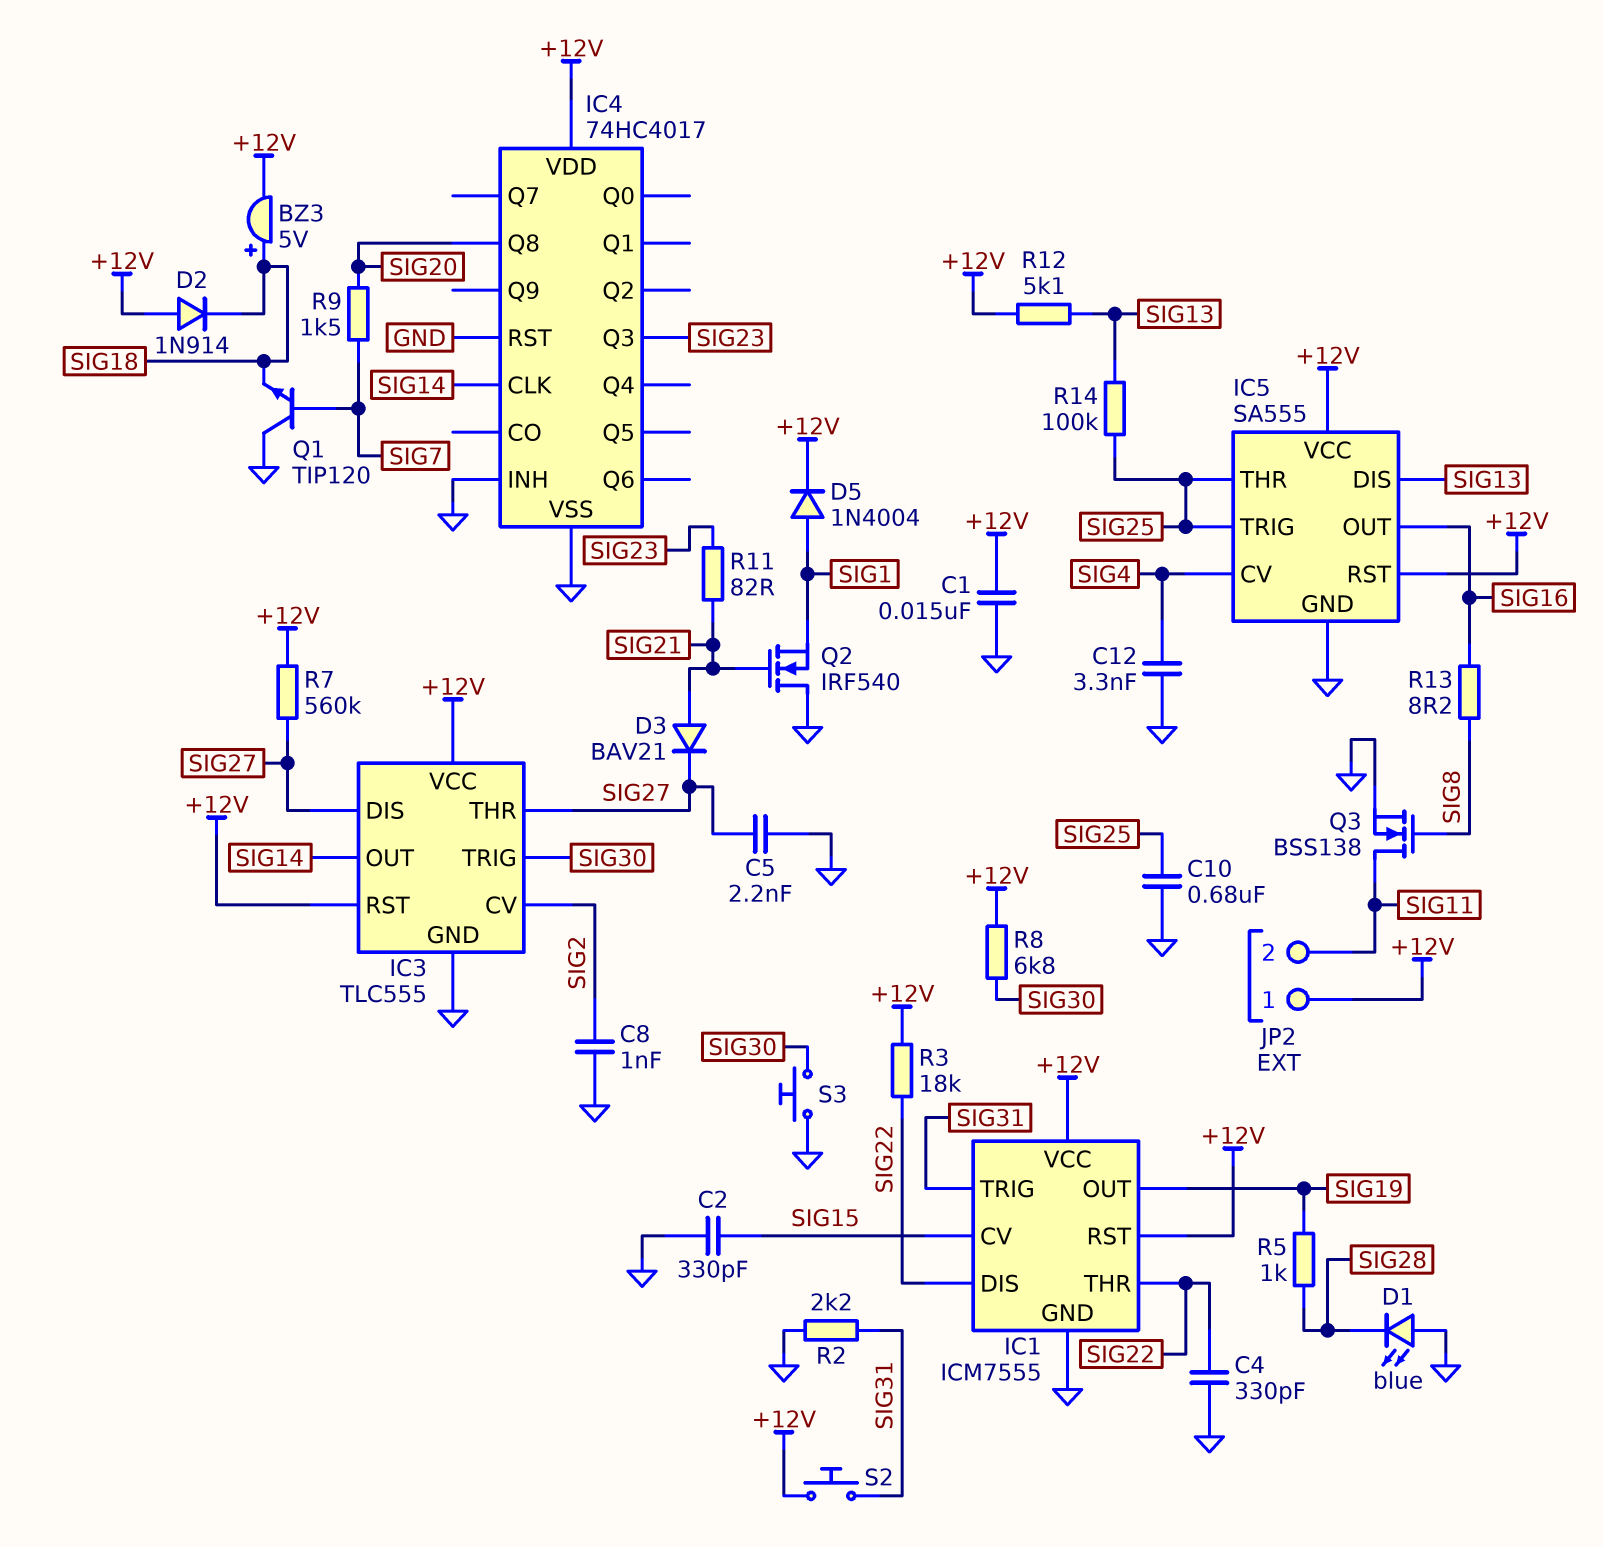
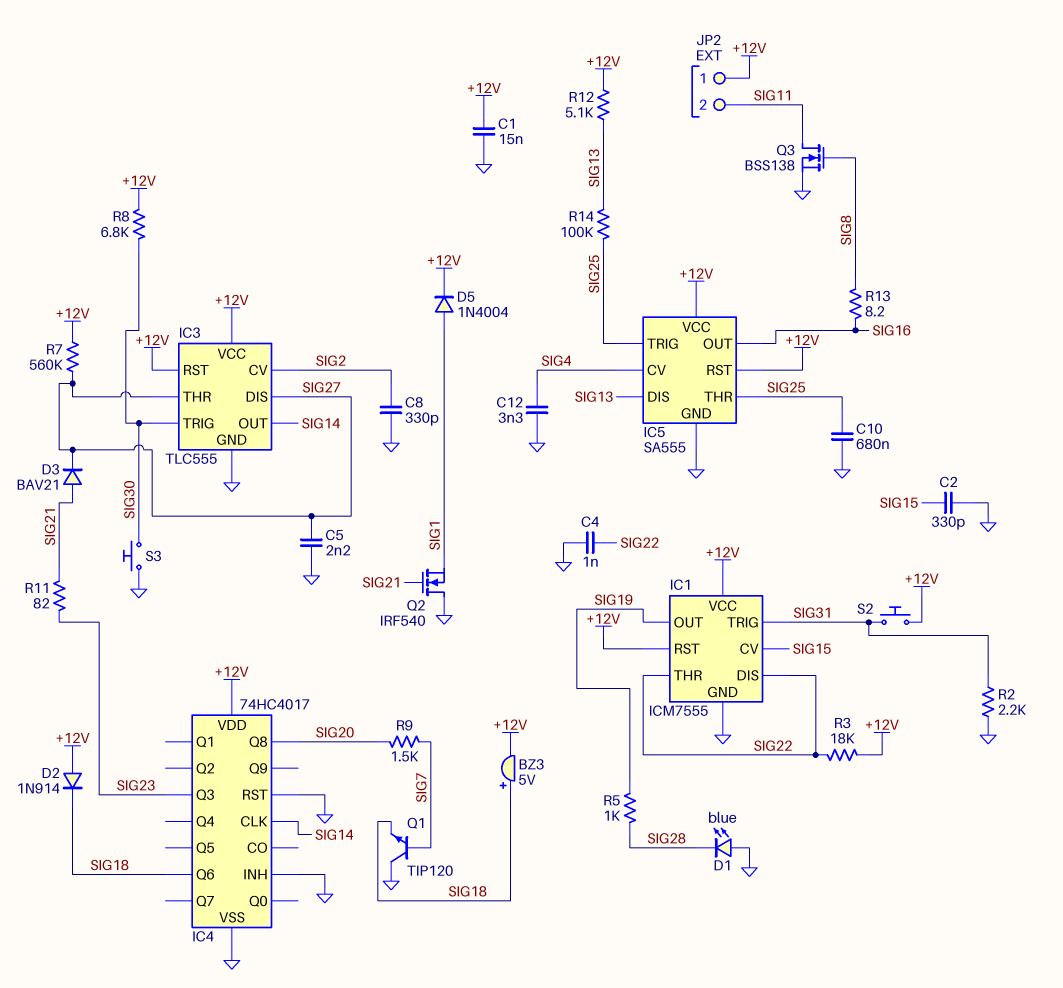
C4: 330pF (GND, SIG22) -> 1nF (GND, SIG22)
C8: 1nF (GND, SIG2) -> 330pF (GND, SIG2)
IC4 pin Q6: none -> SIG18

